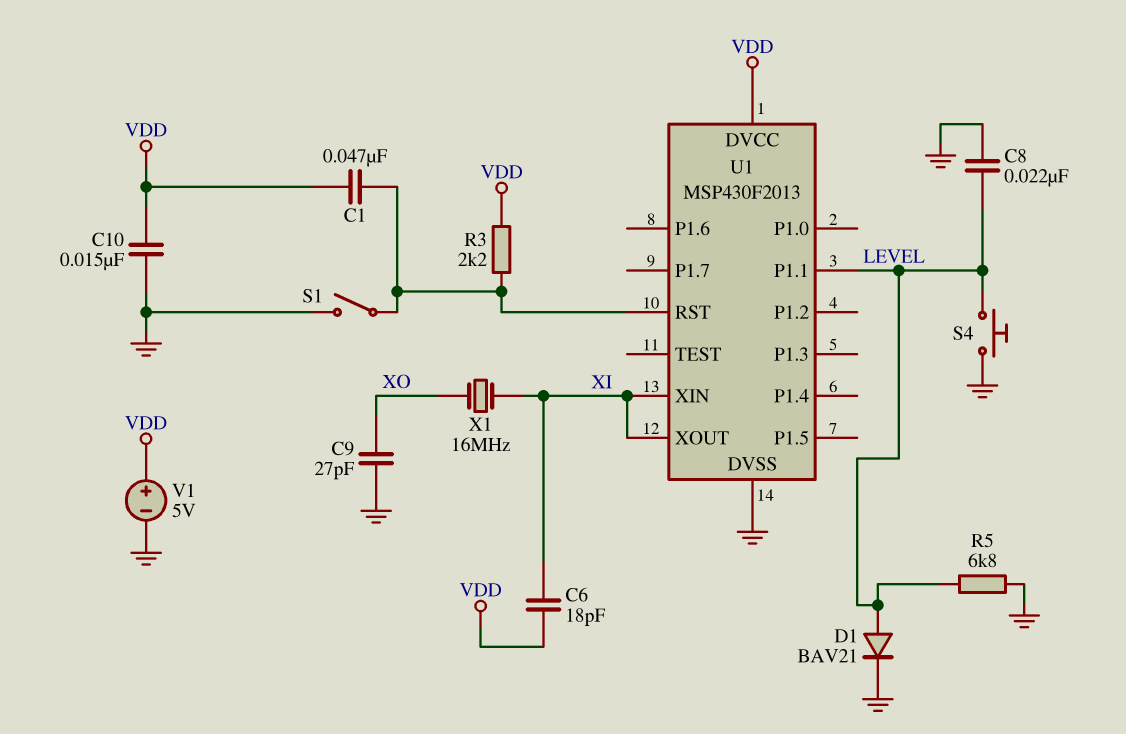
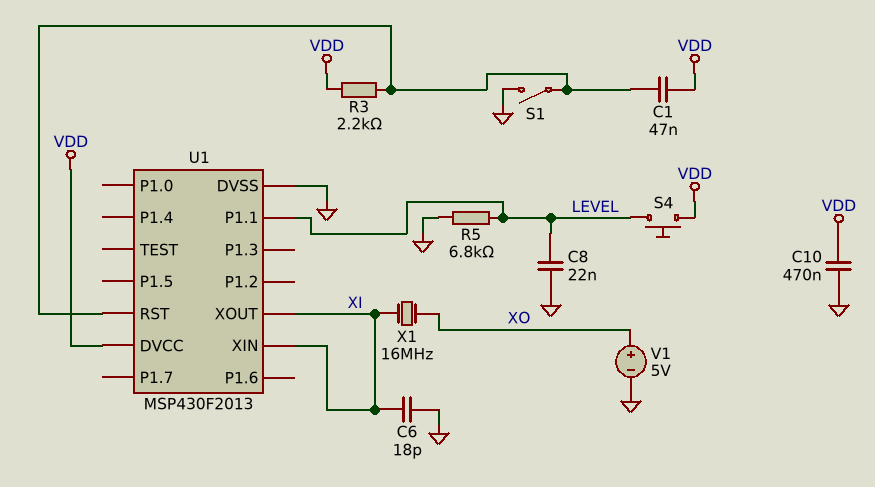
C6: 18pF (VDD, XI) -> 18pF (GND, XI)
C9: 27pF (GND, XO) -> none
C10: 15nF (GND, VDD) -> 470nF (GND, VDD)
D1: diode BAV21 (A LEVEL, K GND) -> none
S4: button (GND, LEVEL) -> button (LEVEL, VDD)
V1: 5V (plus VDD, minus GND) -> 5V (plus XO, minus GND)

